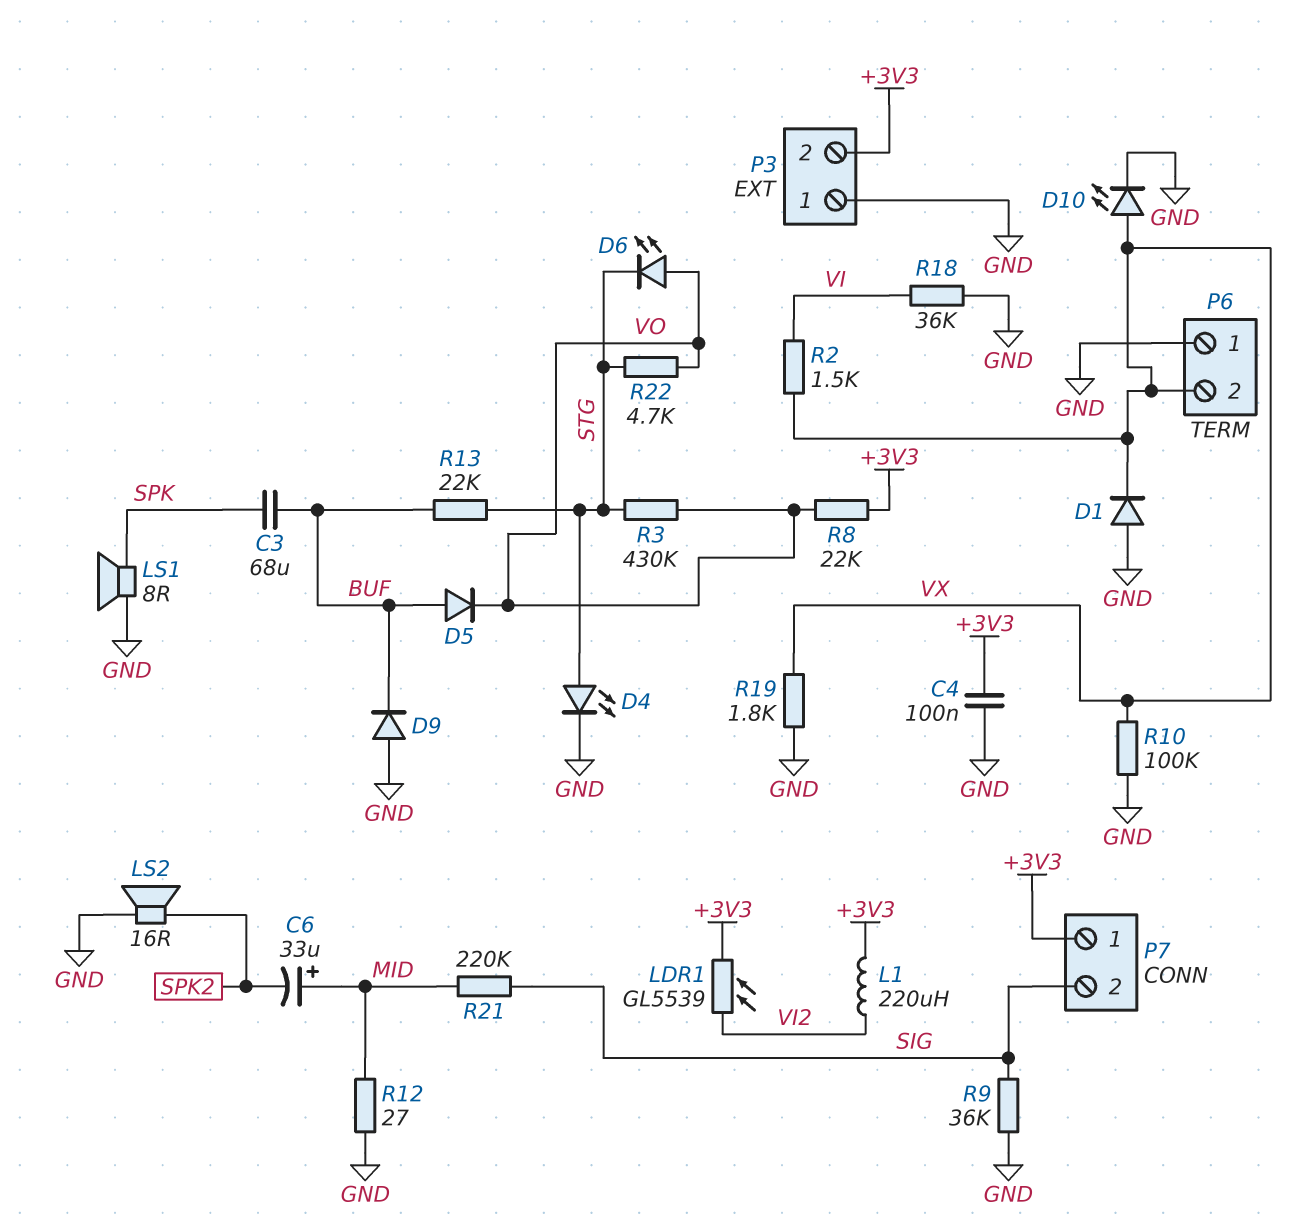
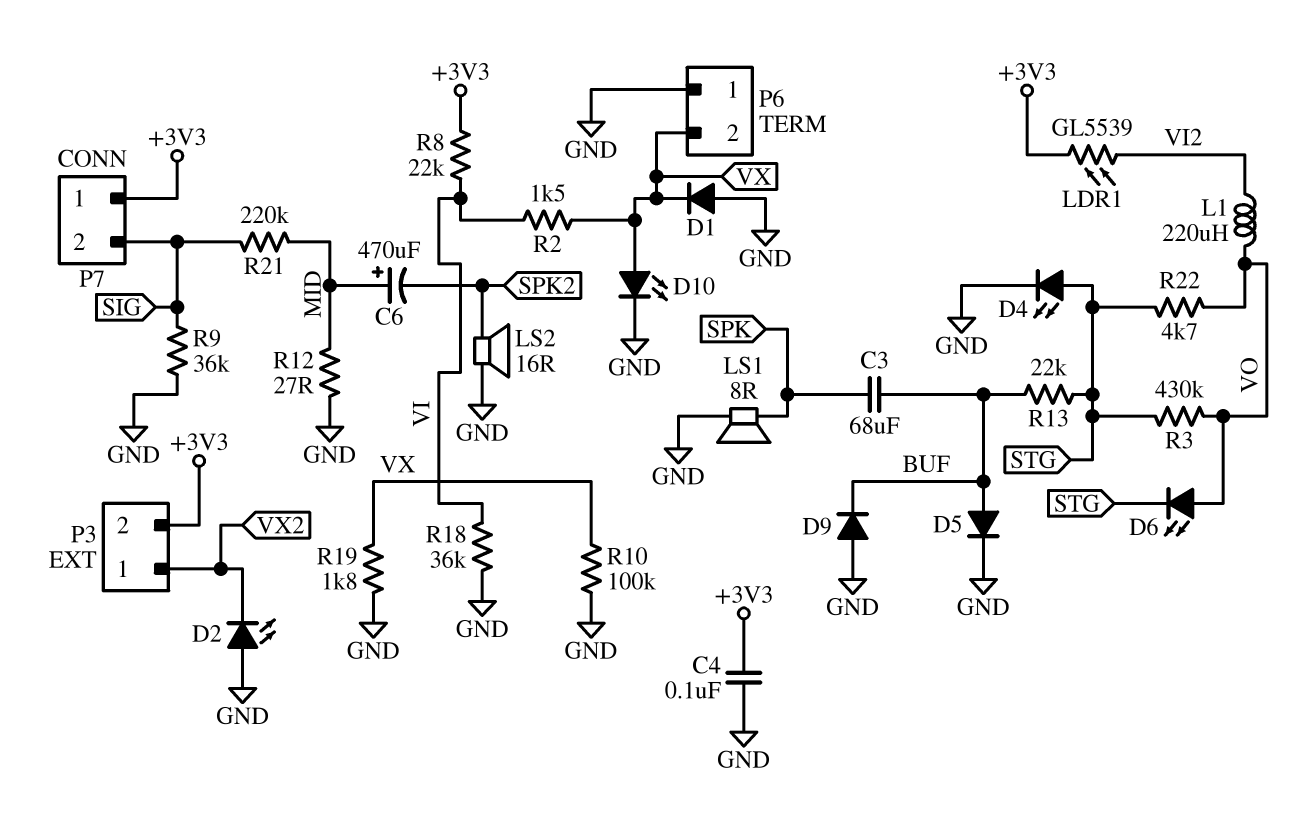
C6: 33uF (plus MID, minus SPK2) -> 470uF (plus MID, minus SPK2)
D2: none -> LED (A GND, K VX2)
D5: diode (A BUF, K VO) -> diode (A BUF, K GND)
L1: 220uH (+3V3, VI2) -> 220uH (VI2, VO)
P3 pin 1: GND -> VX2
R8: 22k (+3V3, VO) -> 22k (+3V3, VI)

